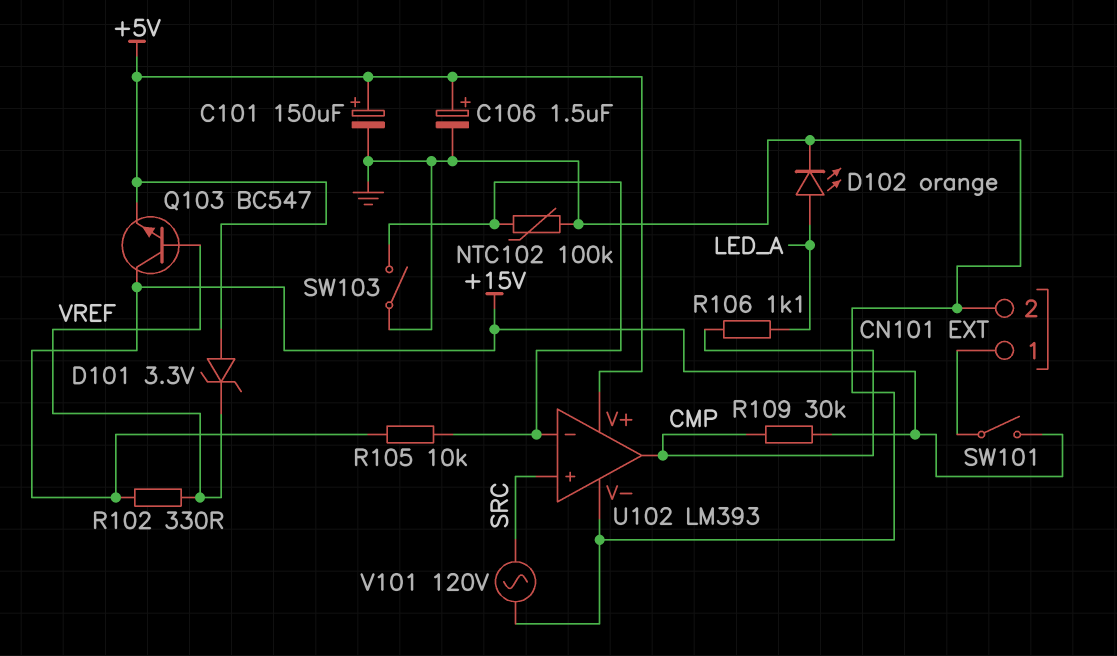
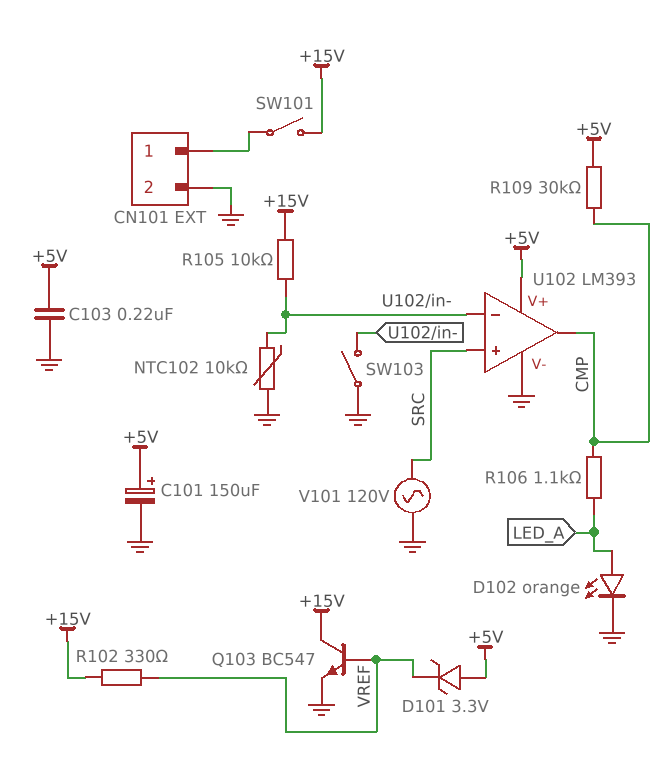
C103: none -> 220nF (+5V, GND)
C106: 1.5uF (plus +5V, minus GND) -> none
NTC102: 100k (GND, U102/in-) -> 10k (GND, U102/in-)
Q103: NPN BC547 (B VREF, C +15V, E +5V) -> NPN BC547 (B VREF, C +15V, E GND)
R109: 30k (+15V, CMP) -> 30k (+5V, CMP)

